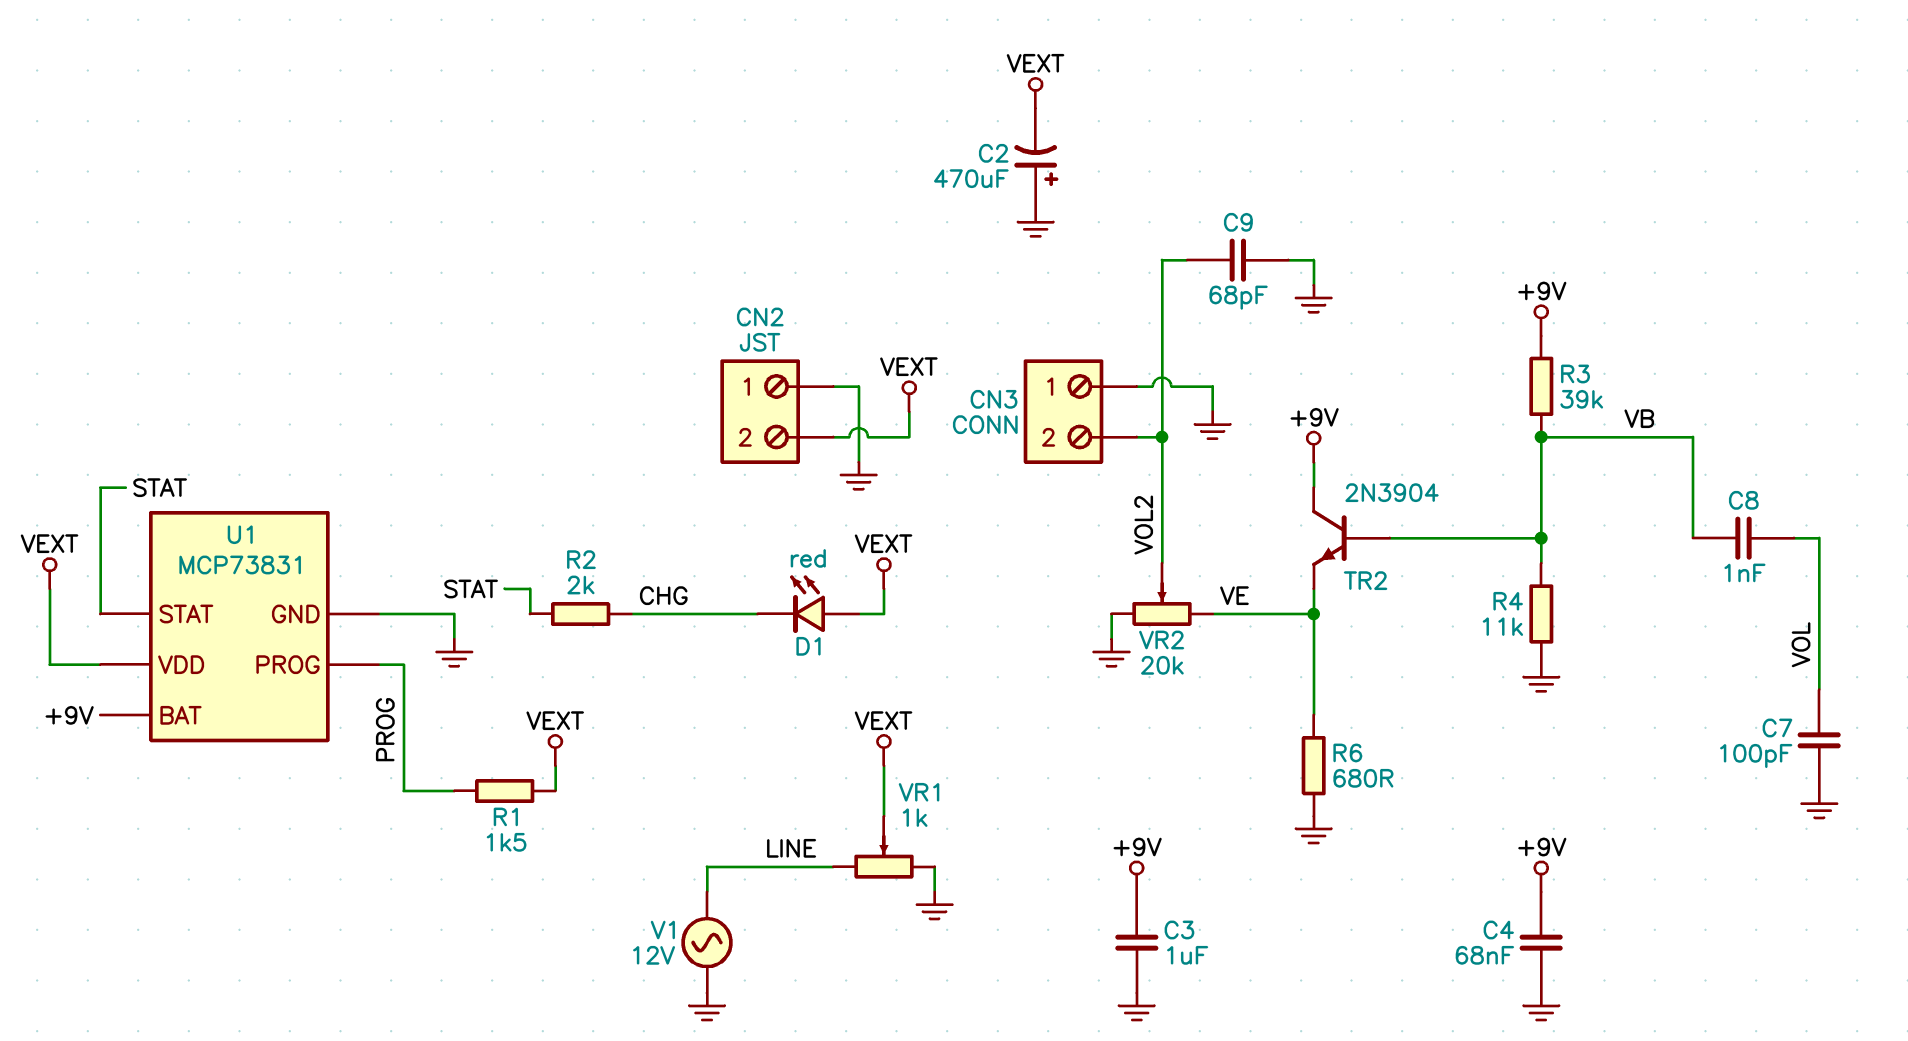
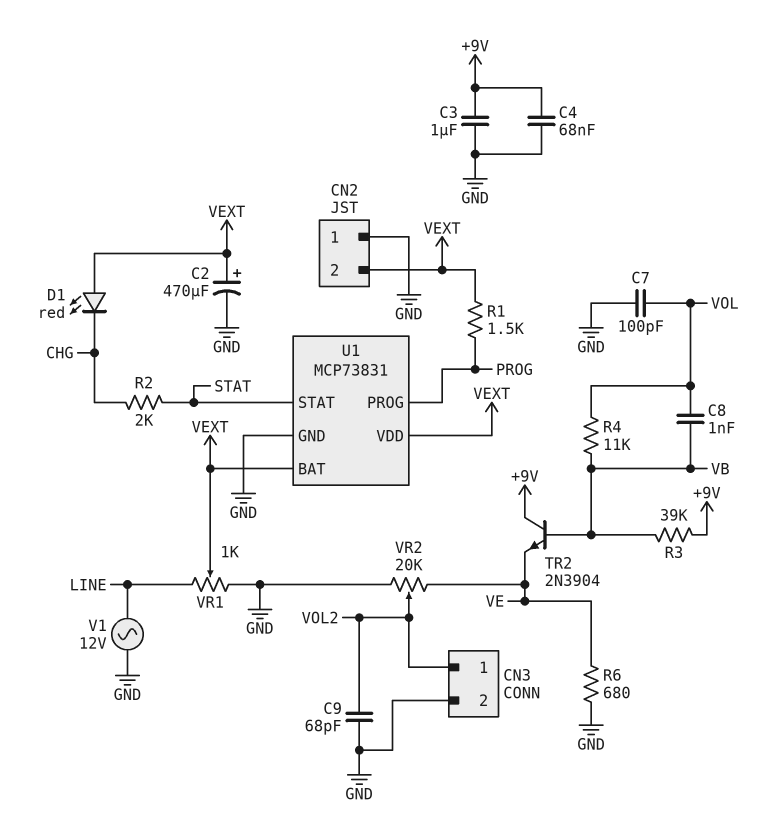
C2: 470uF (plus GND, minus VEXT) -> 470uF (plus VEXT, minus GND)
CN3 pin 1: GND -> VOL2
CN3 pin 2: VOL2 -> GND
R4: 11k (GND, VB) -> 11k (VB, VOL)
U1 pin BAT: +9V -> VEXT

